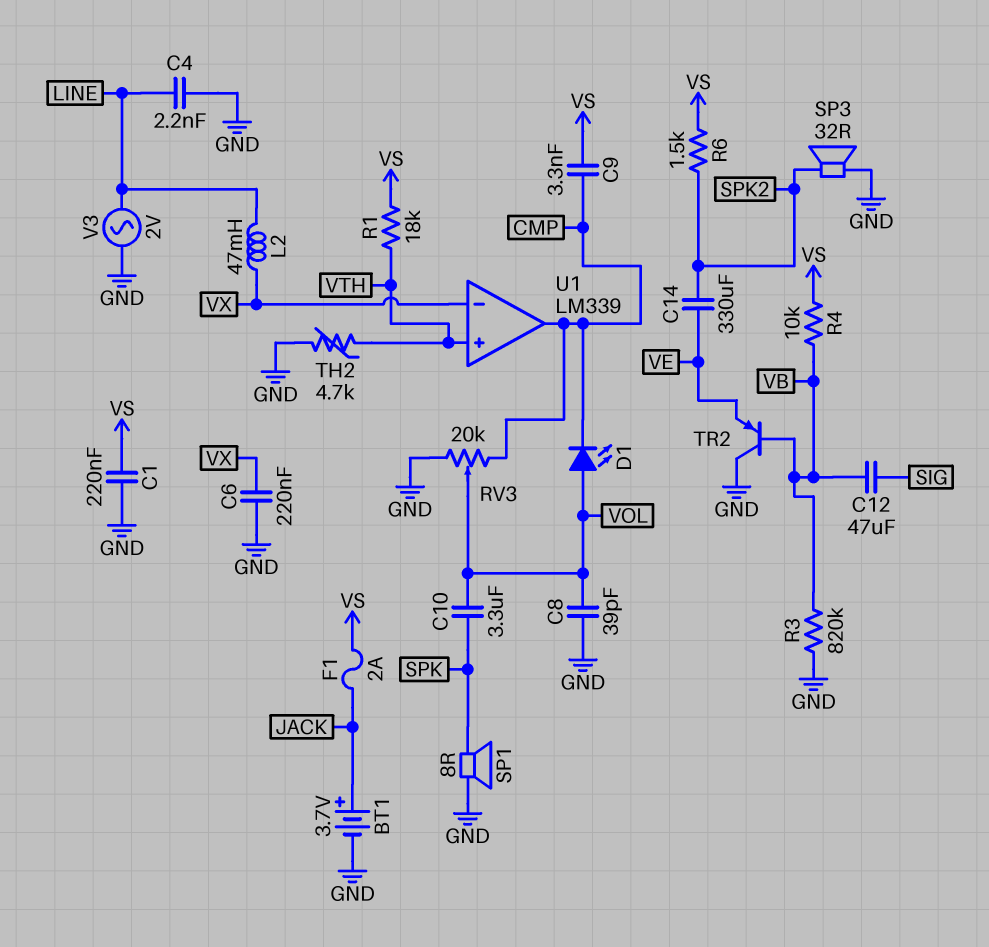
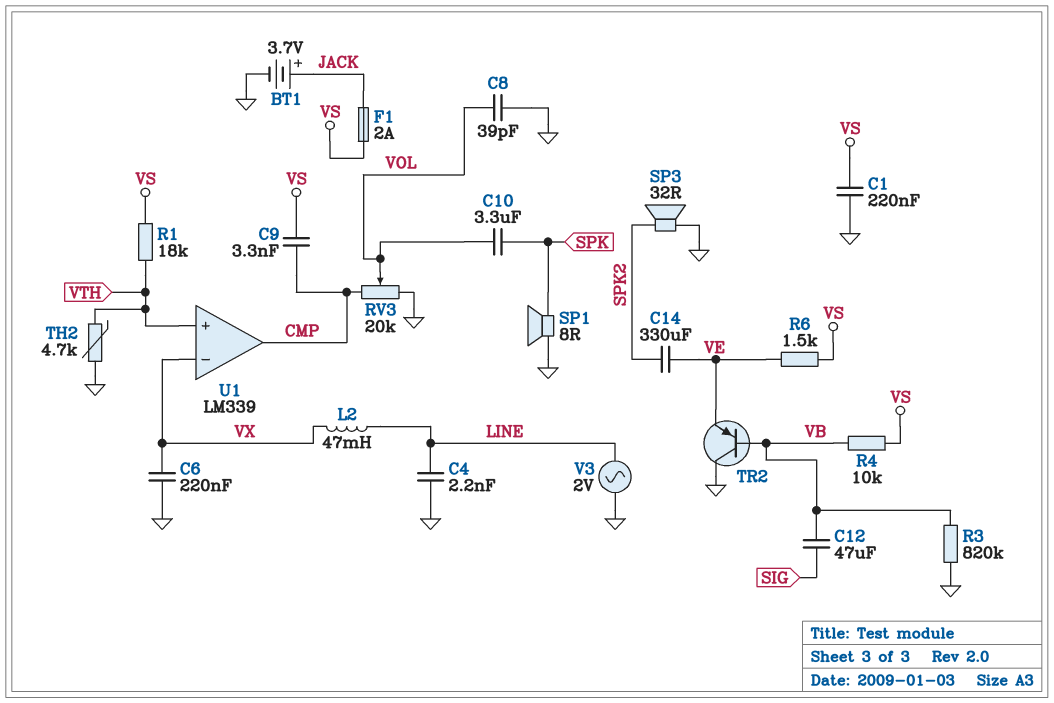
D1: LED (A VOL, K CMP) -> none
R6: 1.5k (SPK2, VS) -> 1.5k (VE, VS)

